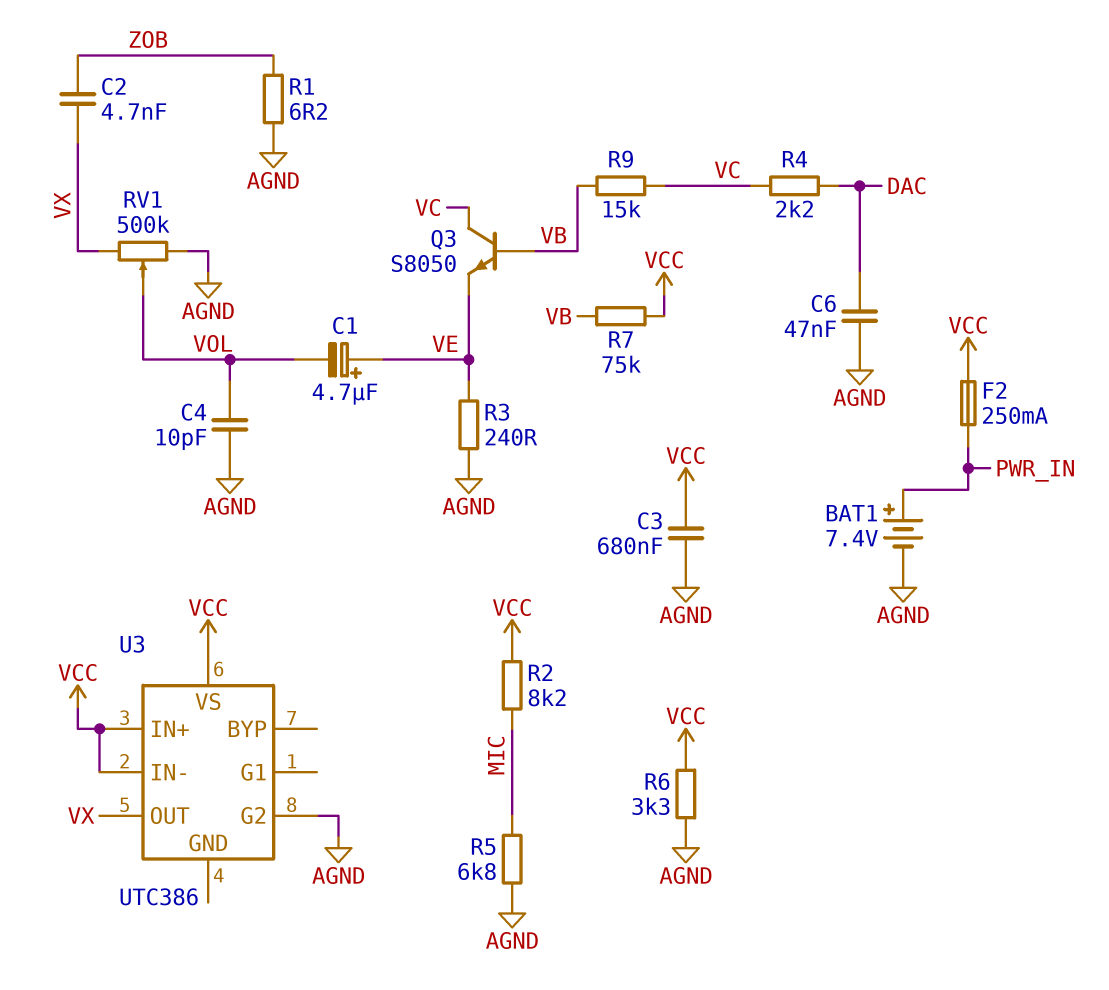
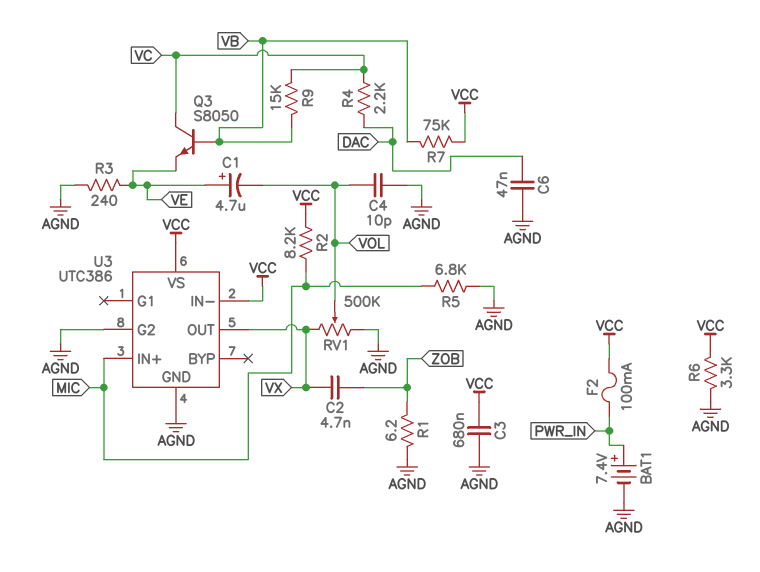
F2: 250mA (PWR_IN, VCC) -> 100mA (PWR_IN, VCC)
U3 pin GND: none -> AGND
U3 pin IN+: VCC -> MIC

